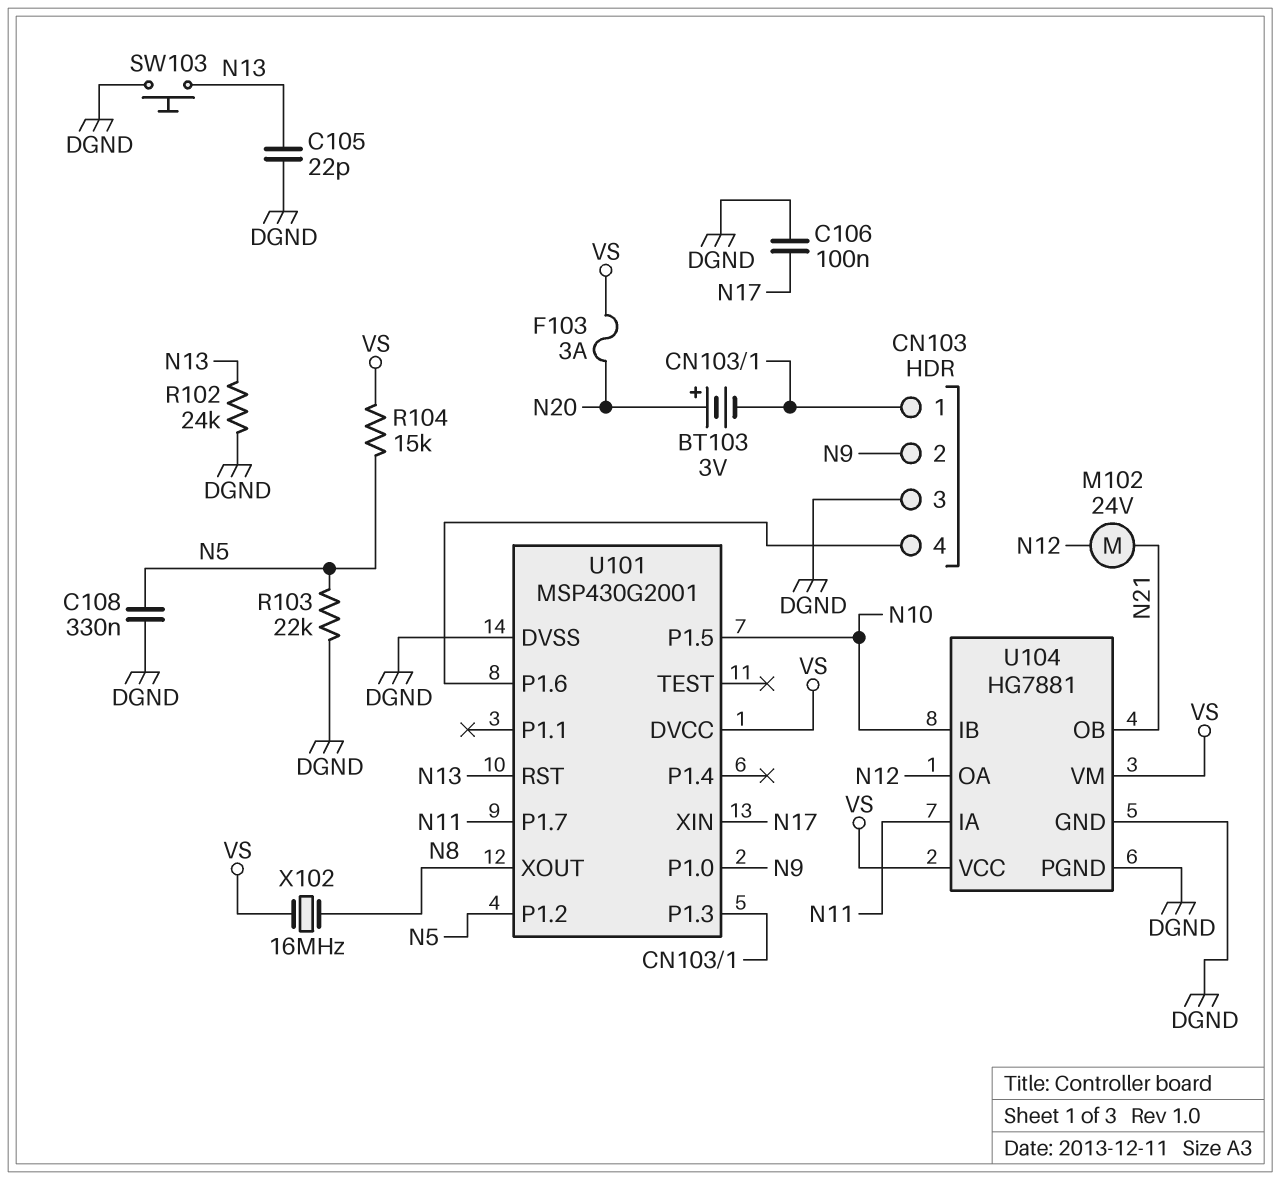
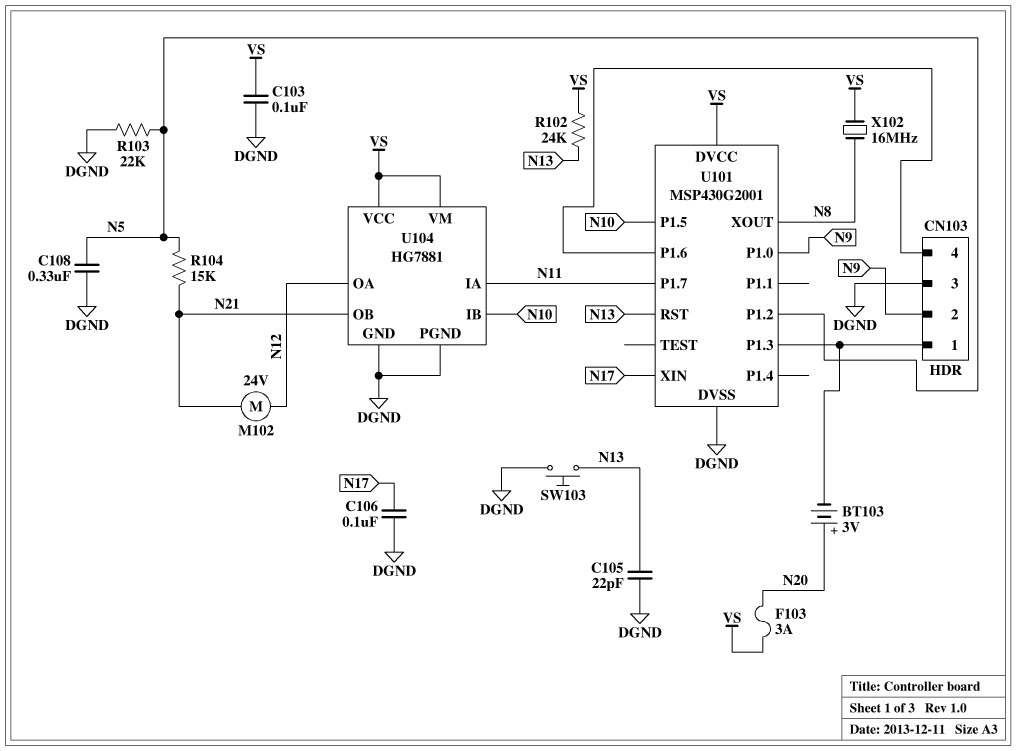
C103: none -> 100nF (DGND, VS)
R102: 24k (DGND, N13) -> 24k (N13, VS)
R104: 15k (N5, VS) -> 15k (N5, N21)

